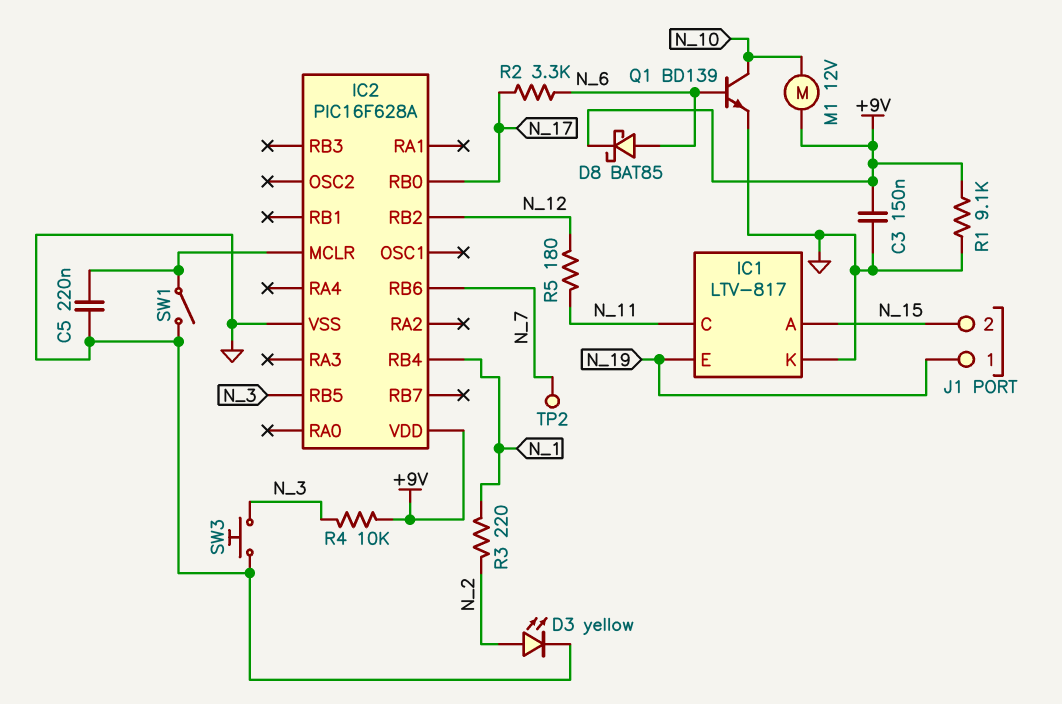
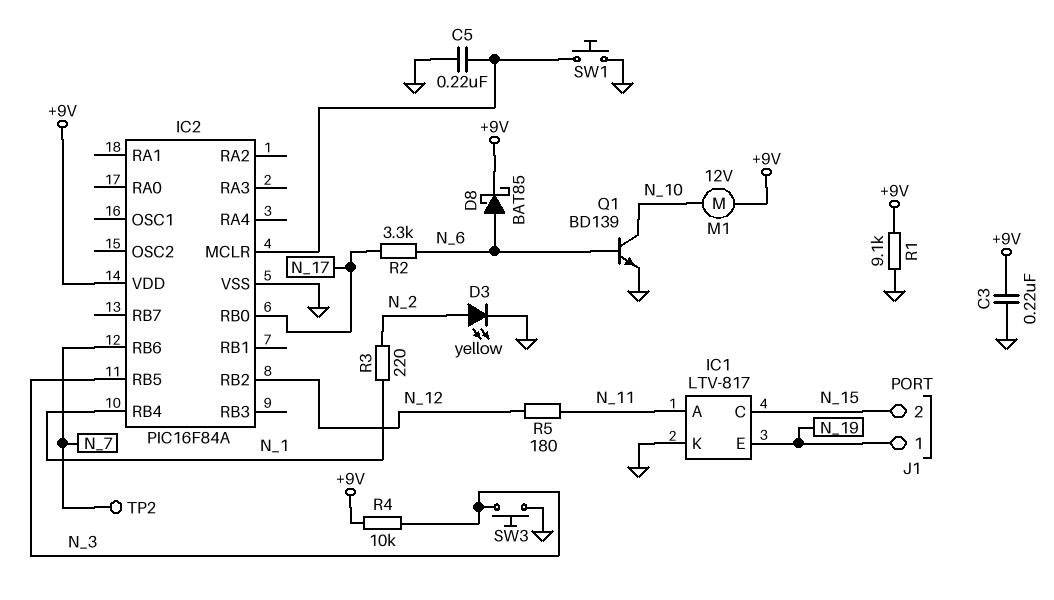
C3: 150nF (+9V, GND) -> 220nF (+9V, GND)
IC1 pin A: N_15 -> N_11
IC1 pin C: N_11 -> N_15
IC2: PIC16F628A -> PIC16F84A
SW1: switch (GND, IC2/MCLR) -> button (GND, IC2/MCLR)

